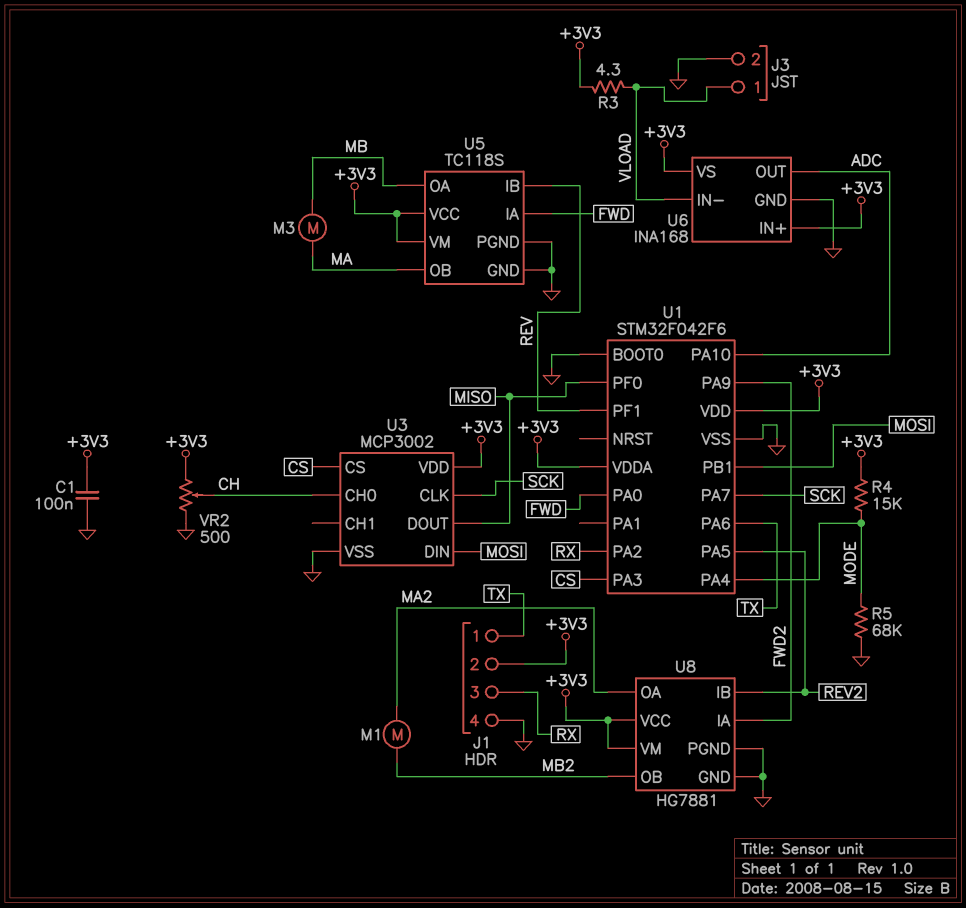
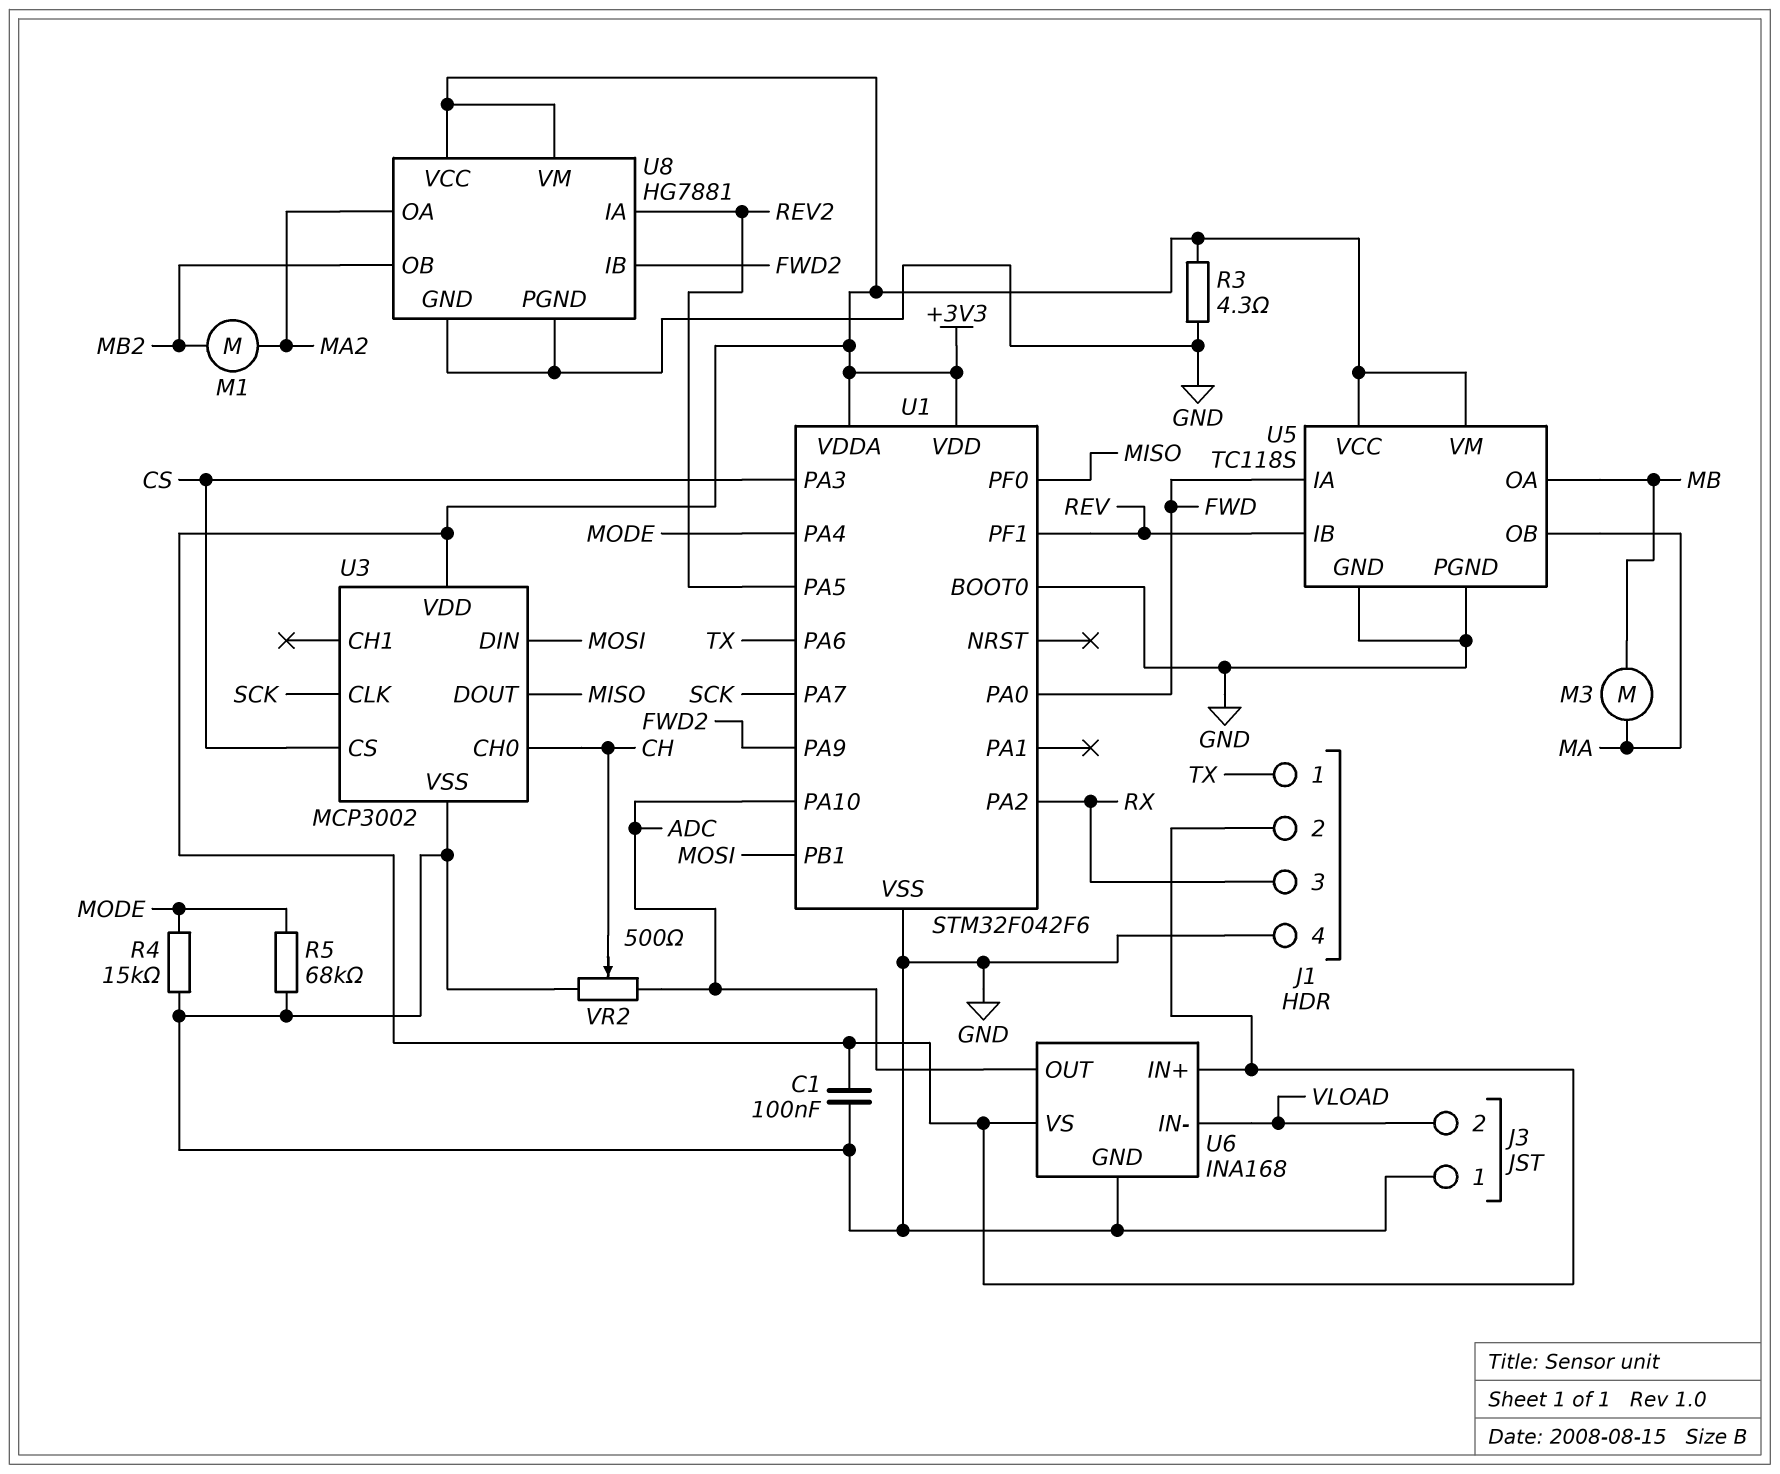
J3 pin 1: VLOAD -> GND
J3 pin 2: GND -> VLOAD
R3: 4.3 (+3V3, VLOAD) -> 4.3 (+3V3, GND)
R4: 15k (+3V3, MODE) -> 15k (GND, MODE)
U8 pin IA: FWD2 -> REV2
U8 pin IB: REV2 -> FWD2
VR2: 500 (+3V3, GND, wiper CH) -> 500 (ADC, GND, wiper CH)

